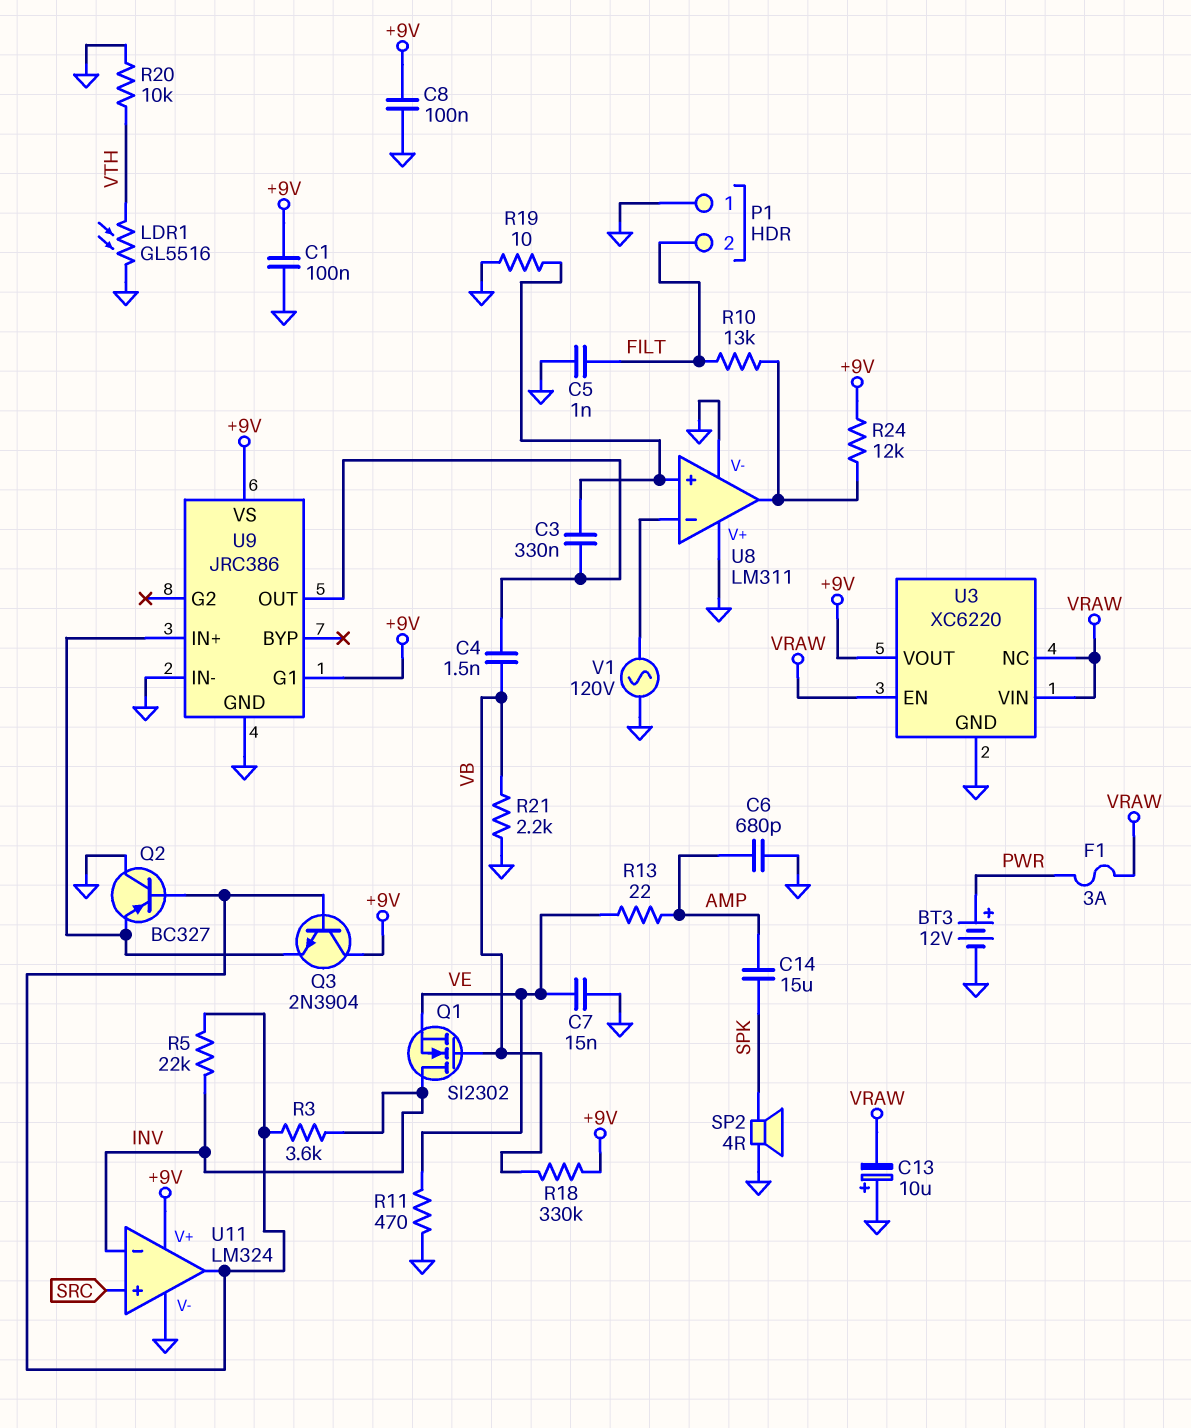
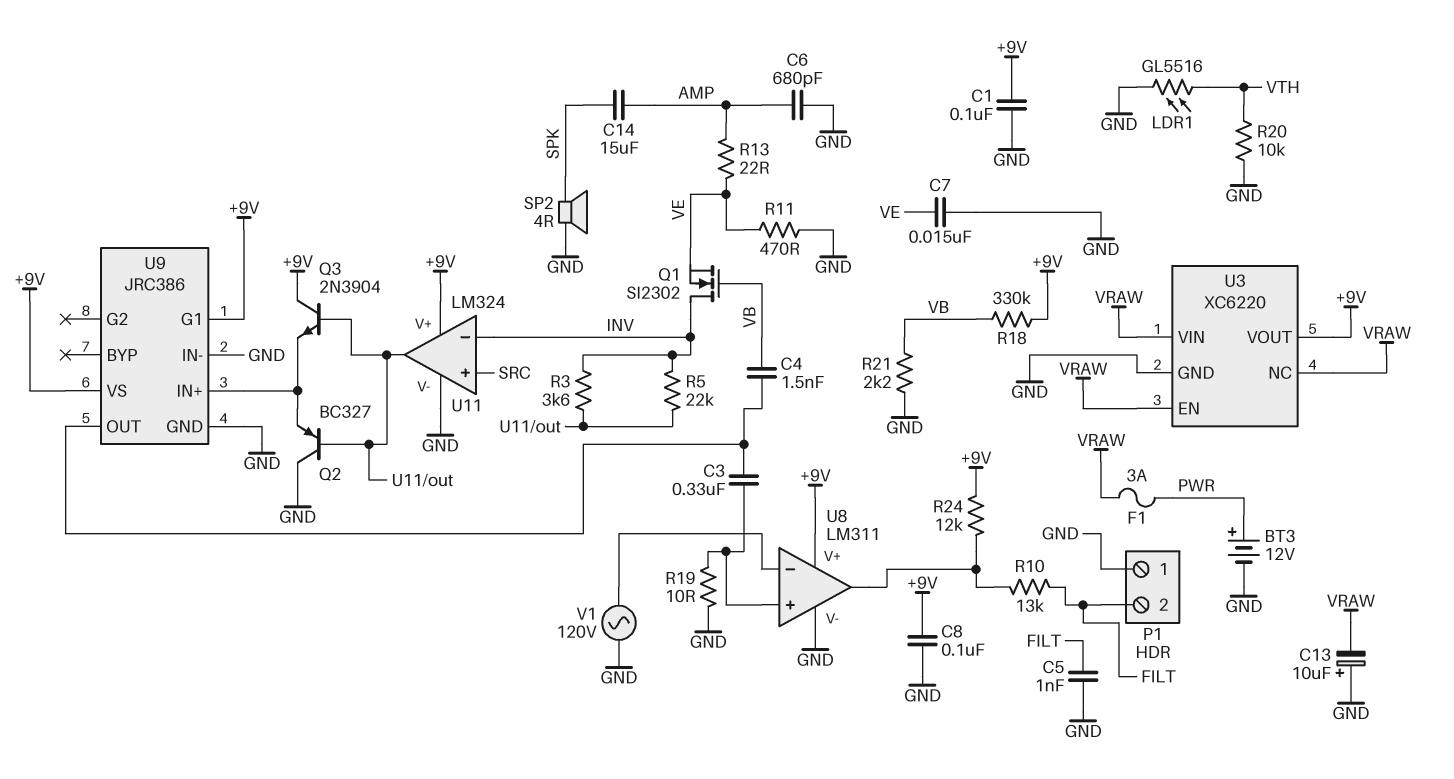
U8 pin V+: GND -> +9V

